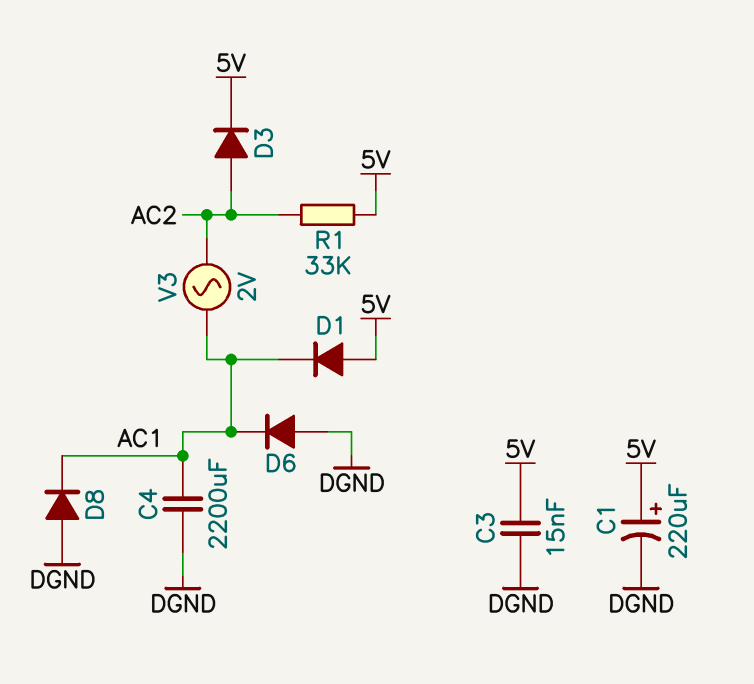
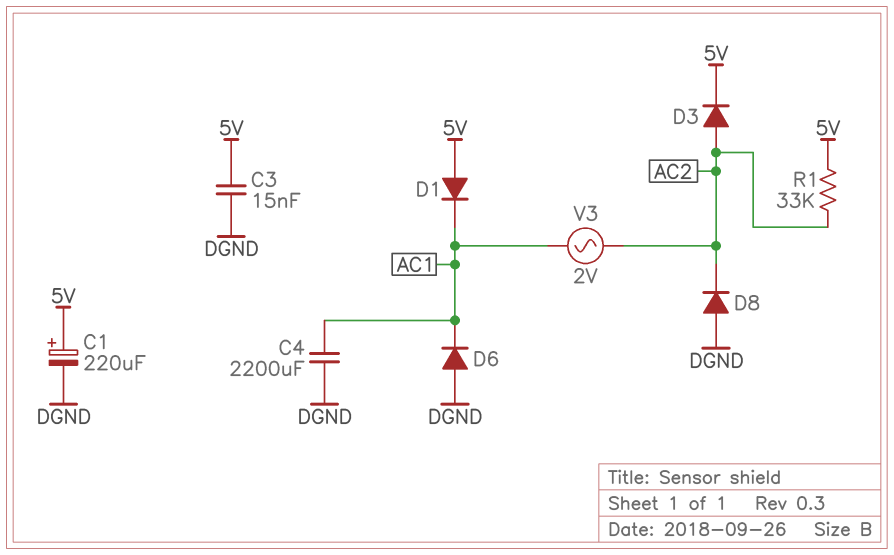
D8: diode (A DGND, K AC1) -> diode (A DGND, K AC2)

